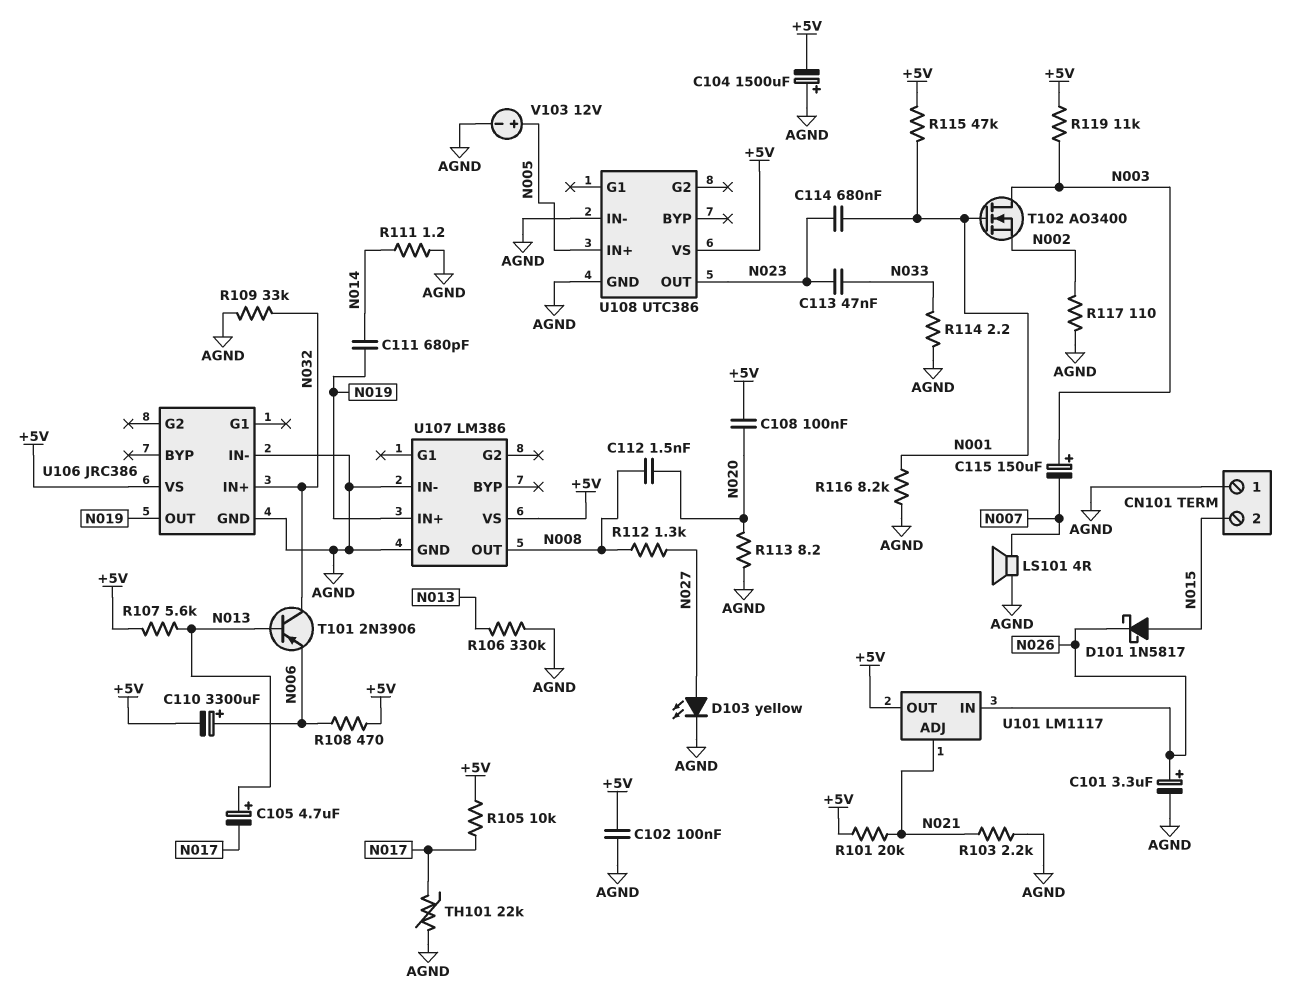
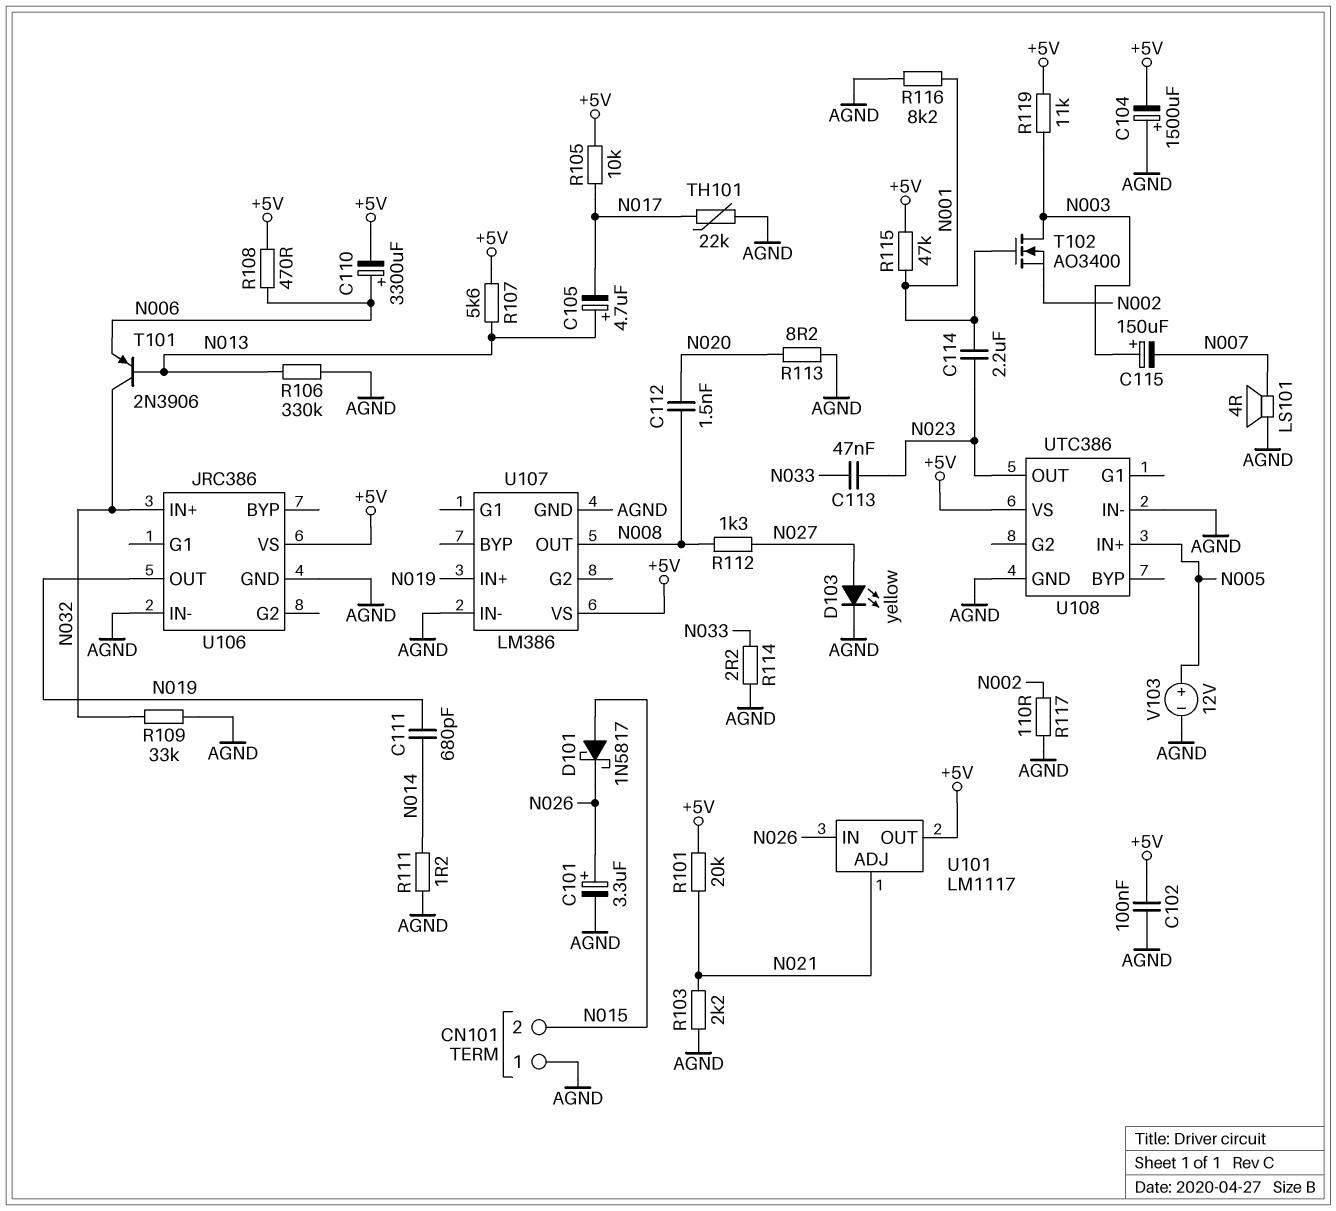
C108: 100nF (+5V, N020) -> none
C114: 680nF (N001, N023) -> 2.2uF (N001, N023)

